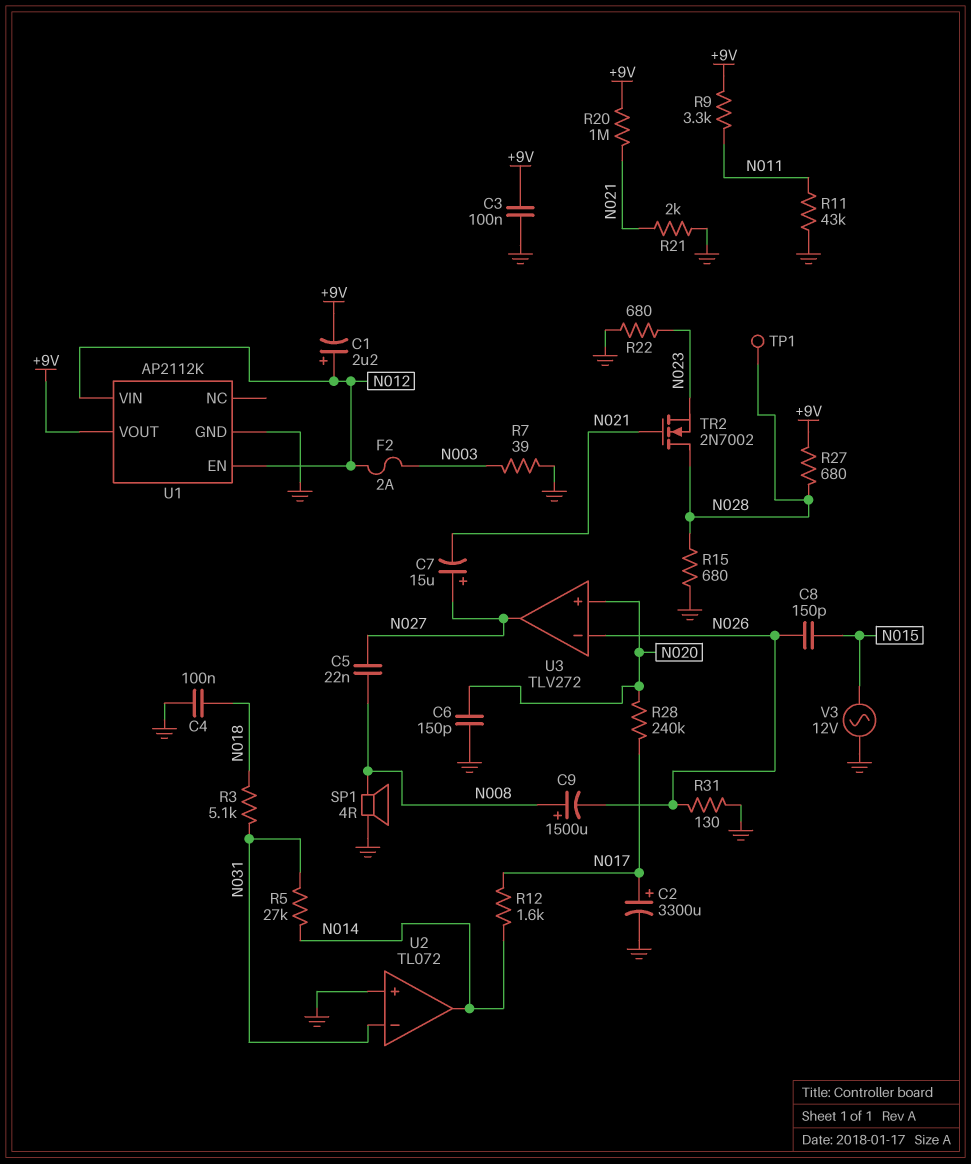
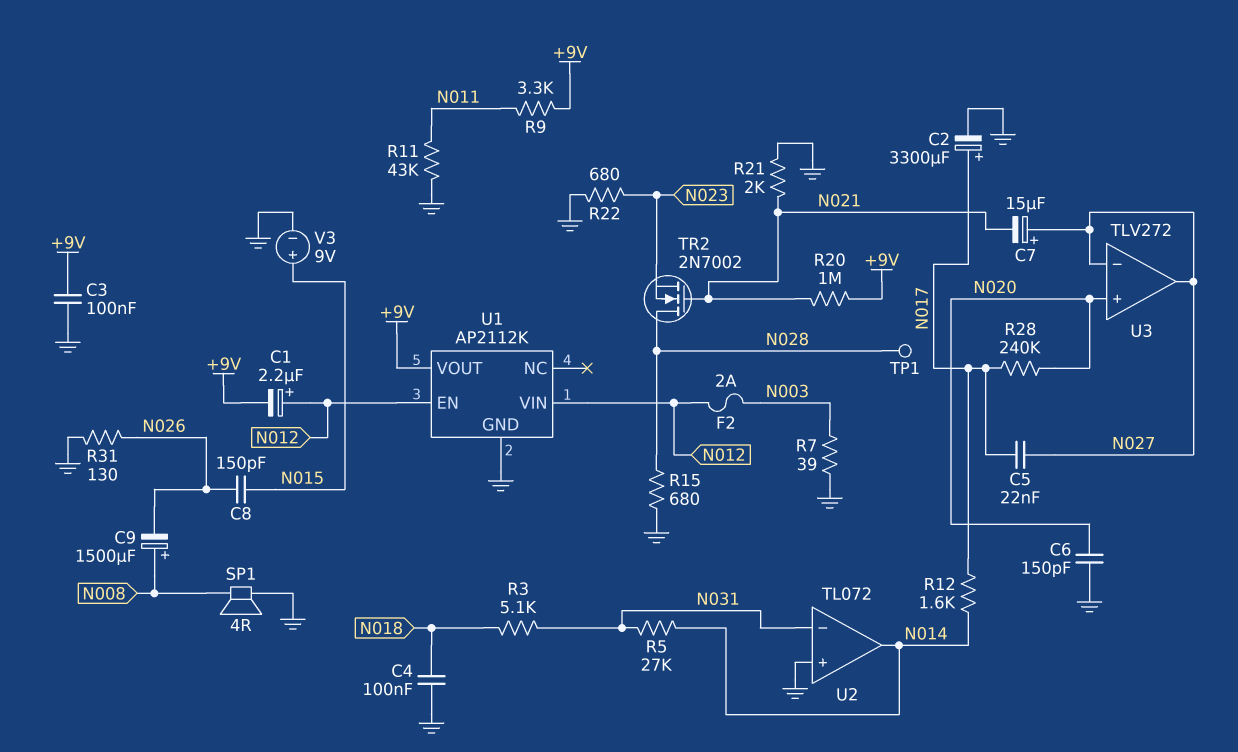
C5: 22nF (N008, N027) -> 22nF (N017, N027)
R27: 680 (+9V, N028) -> none
U3 pin in-: N026 -> N027
V3: AC 12V (GND, N015) -> 9V (plus N015, minus GND)

